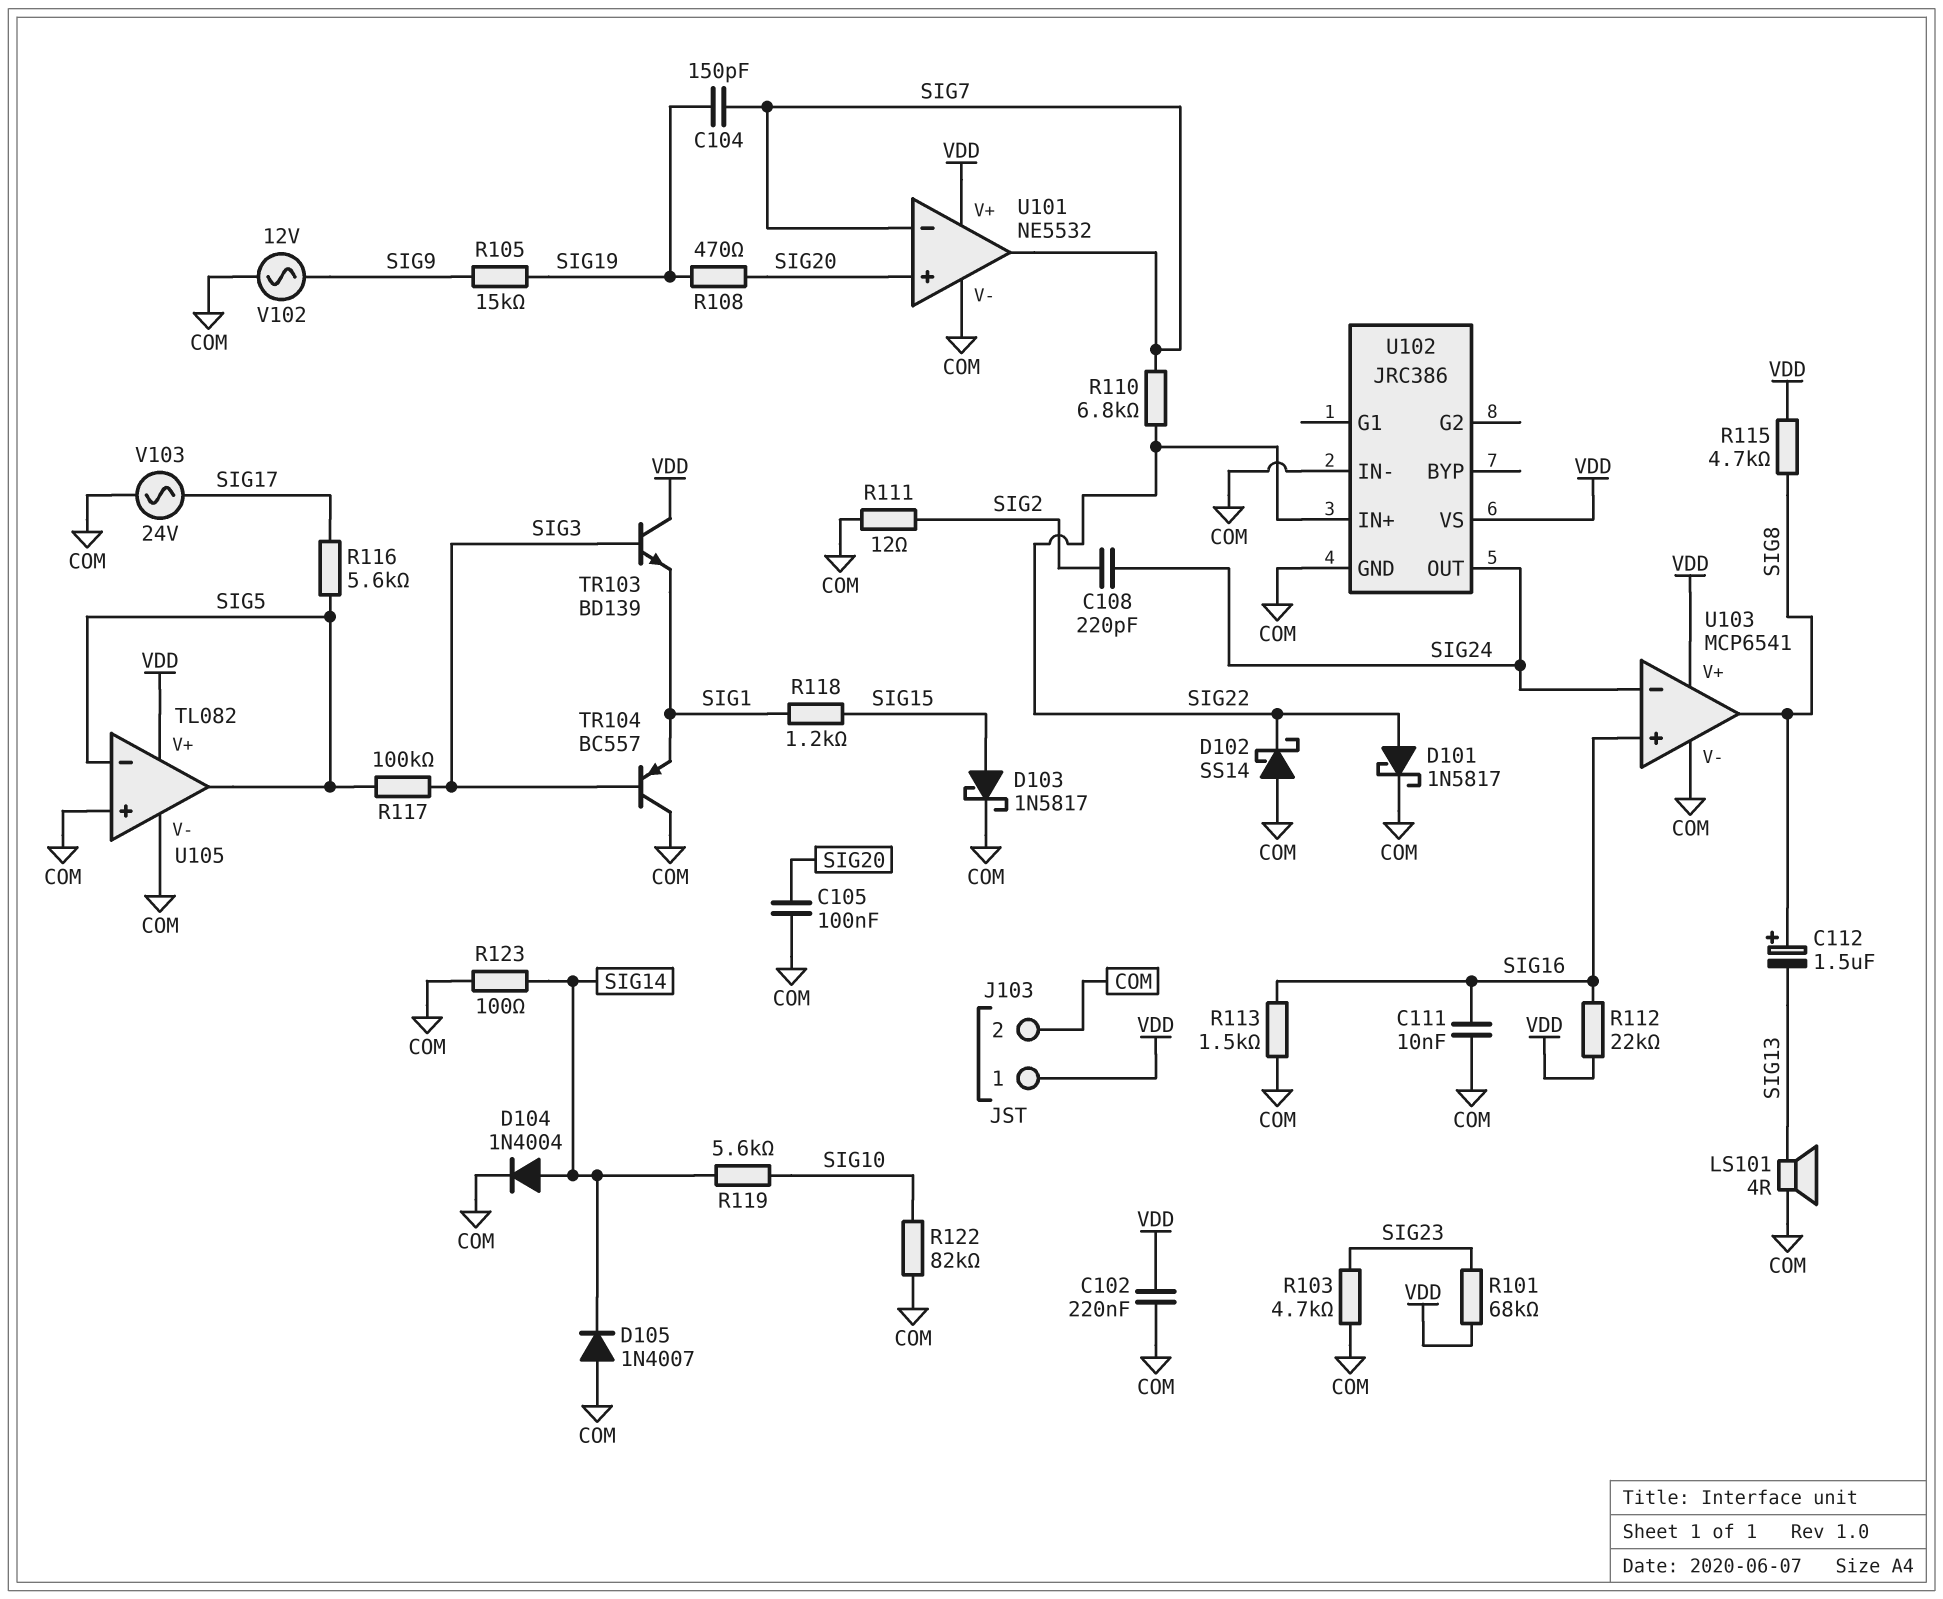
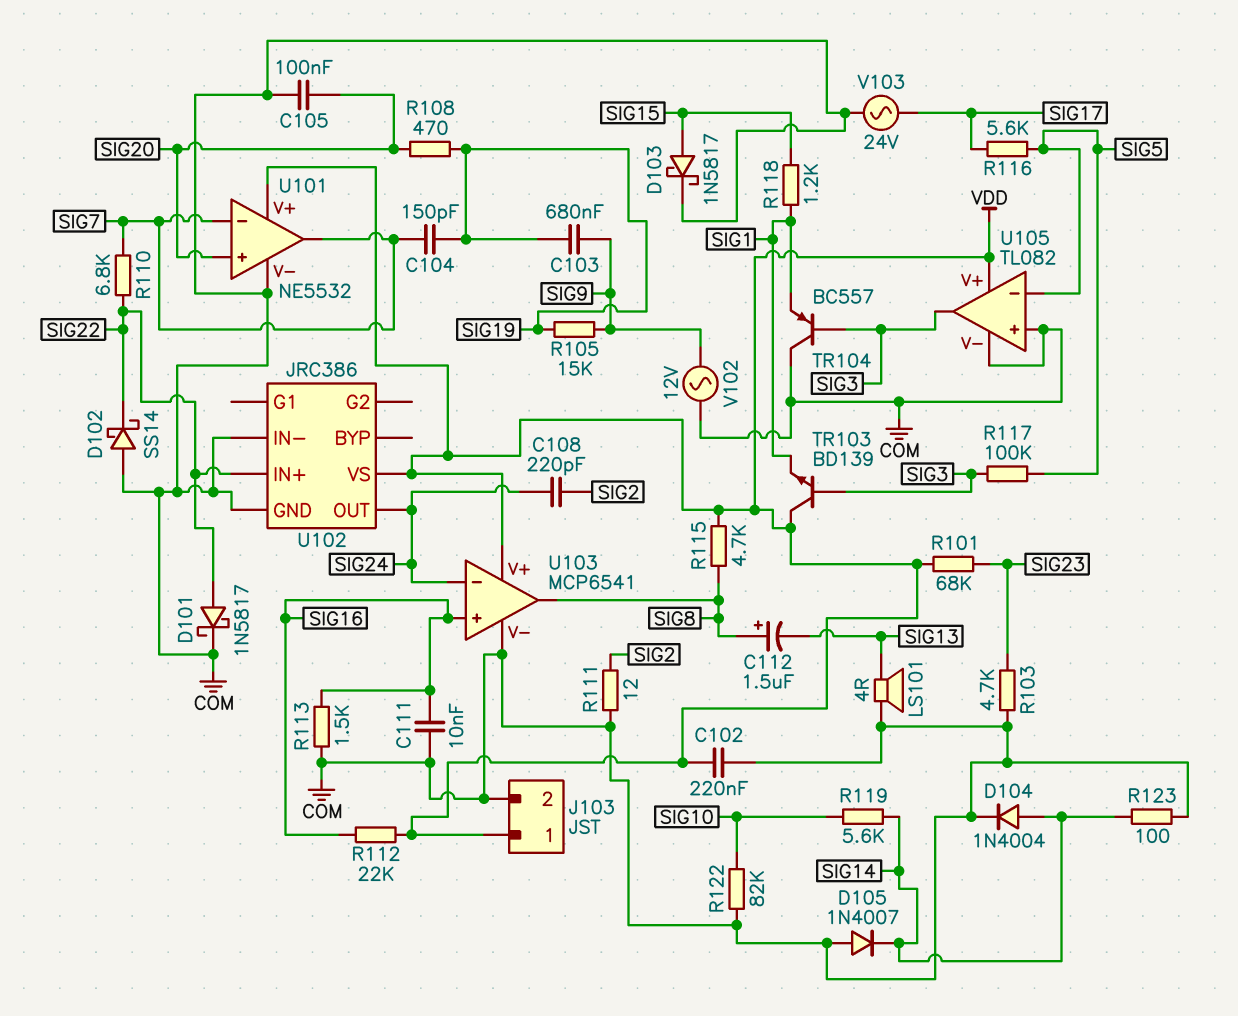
C103: none -> 680nF (SIG9, SIG19)
U105 pin out: SIG5 -> SIG3

